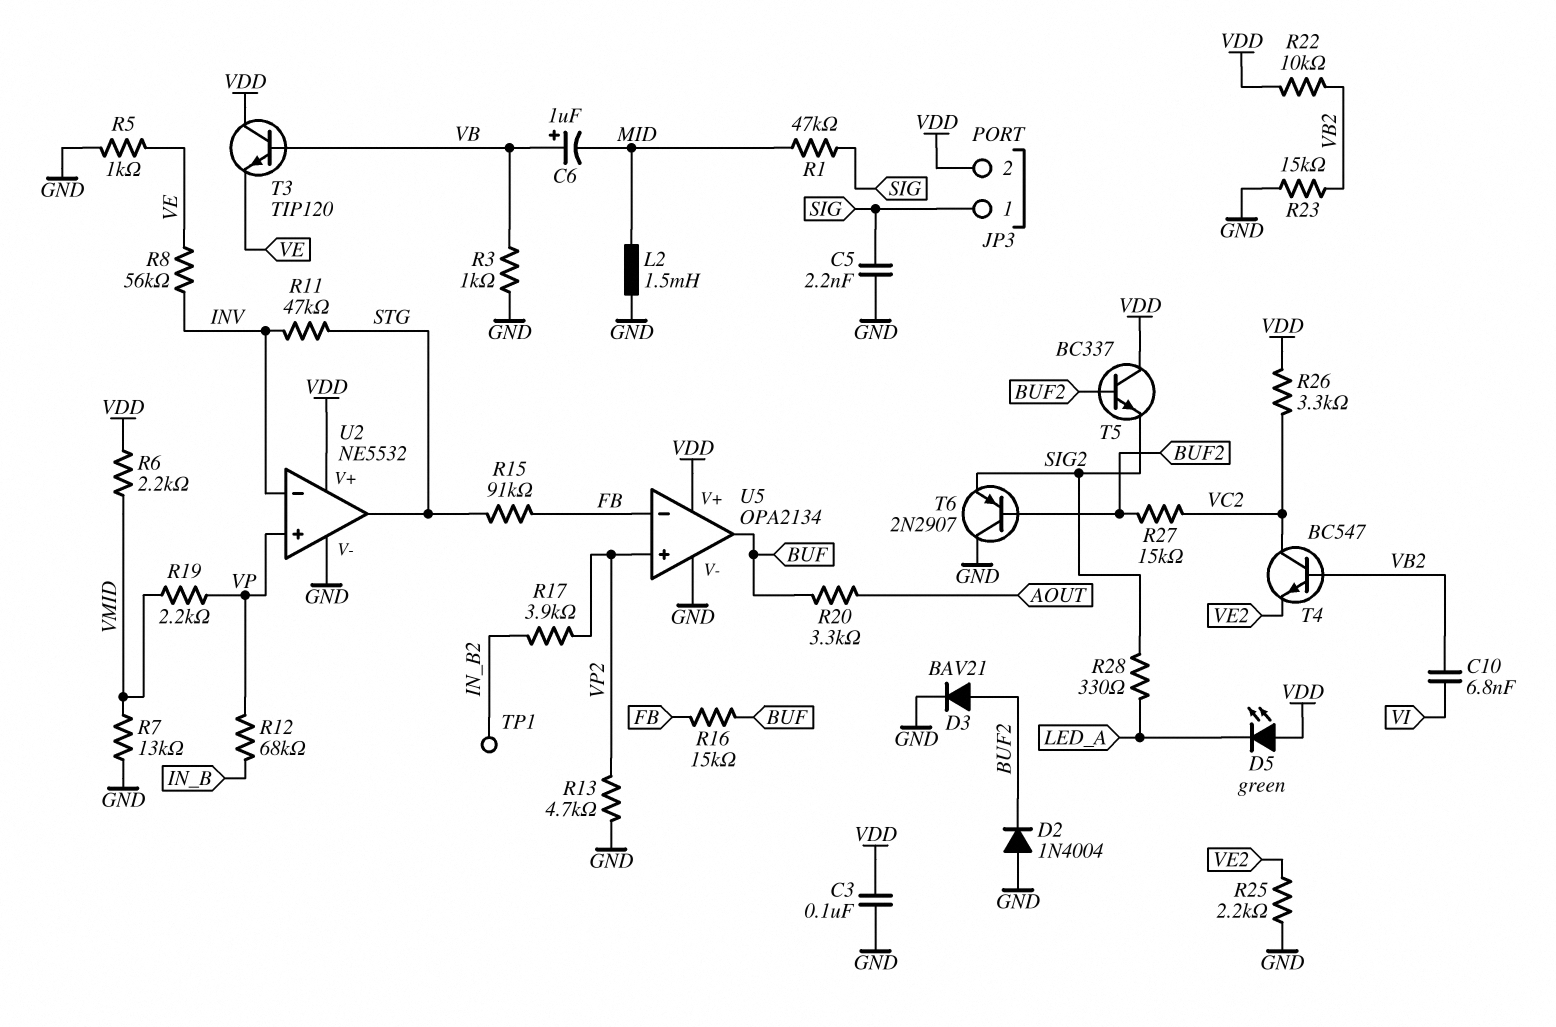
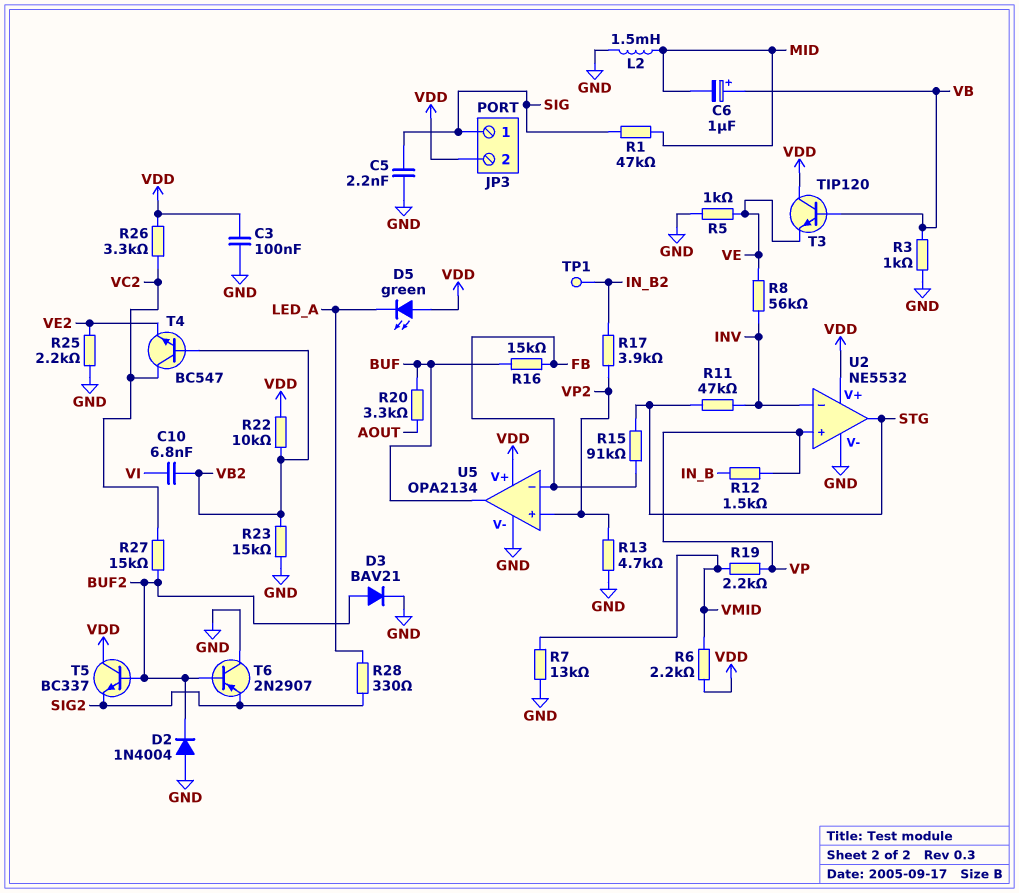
R12: 68k (IN_B, VP) -> 1.5k (IN_B, VP)

